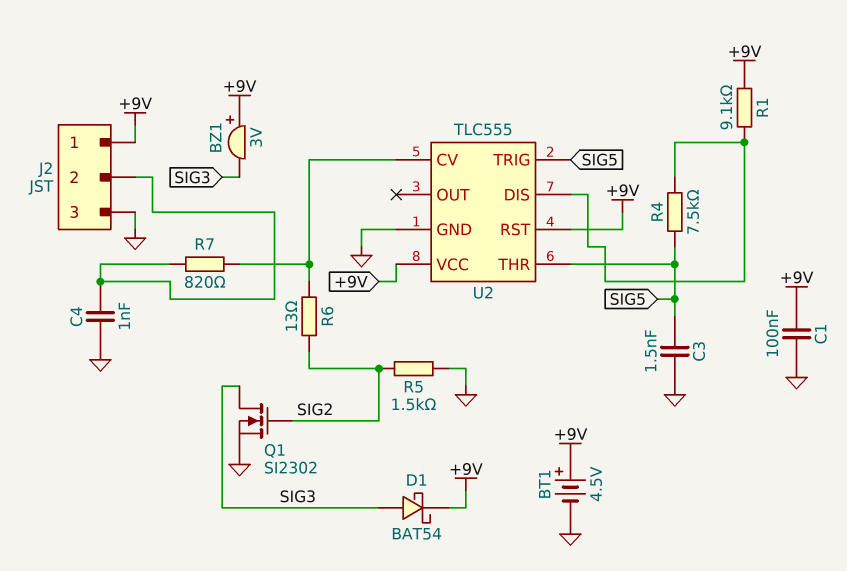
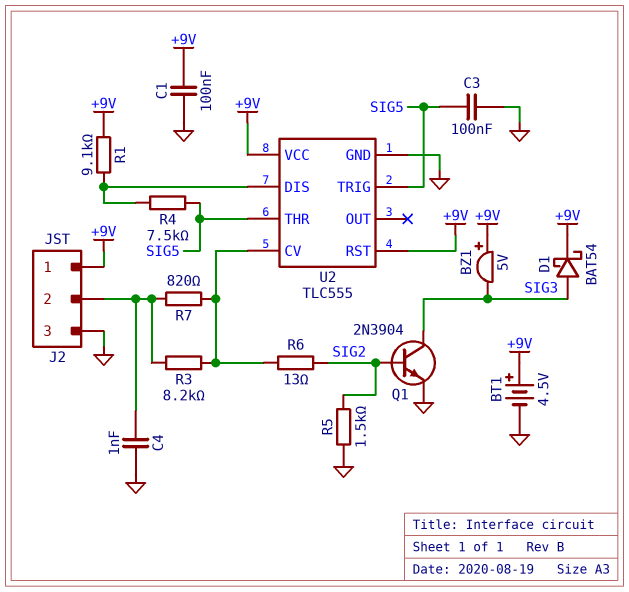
BZ1: buzzer 3V (plus +9V, minus SIG3) -> buzzer 5V (plus +9V, minus SIG3)
C3: 1.5nF (GND, SIG5) -> 100nF (GND, SIG5)
Q1: NMOS SI2302 (G SIG2, D SIG3, S GND) -> NPN 2N3904 (B SIG2, C SIG3, E GND)
R3: none -> 8.2k (J2/2, U2/CV)

